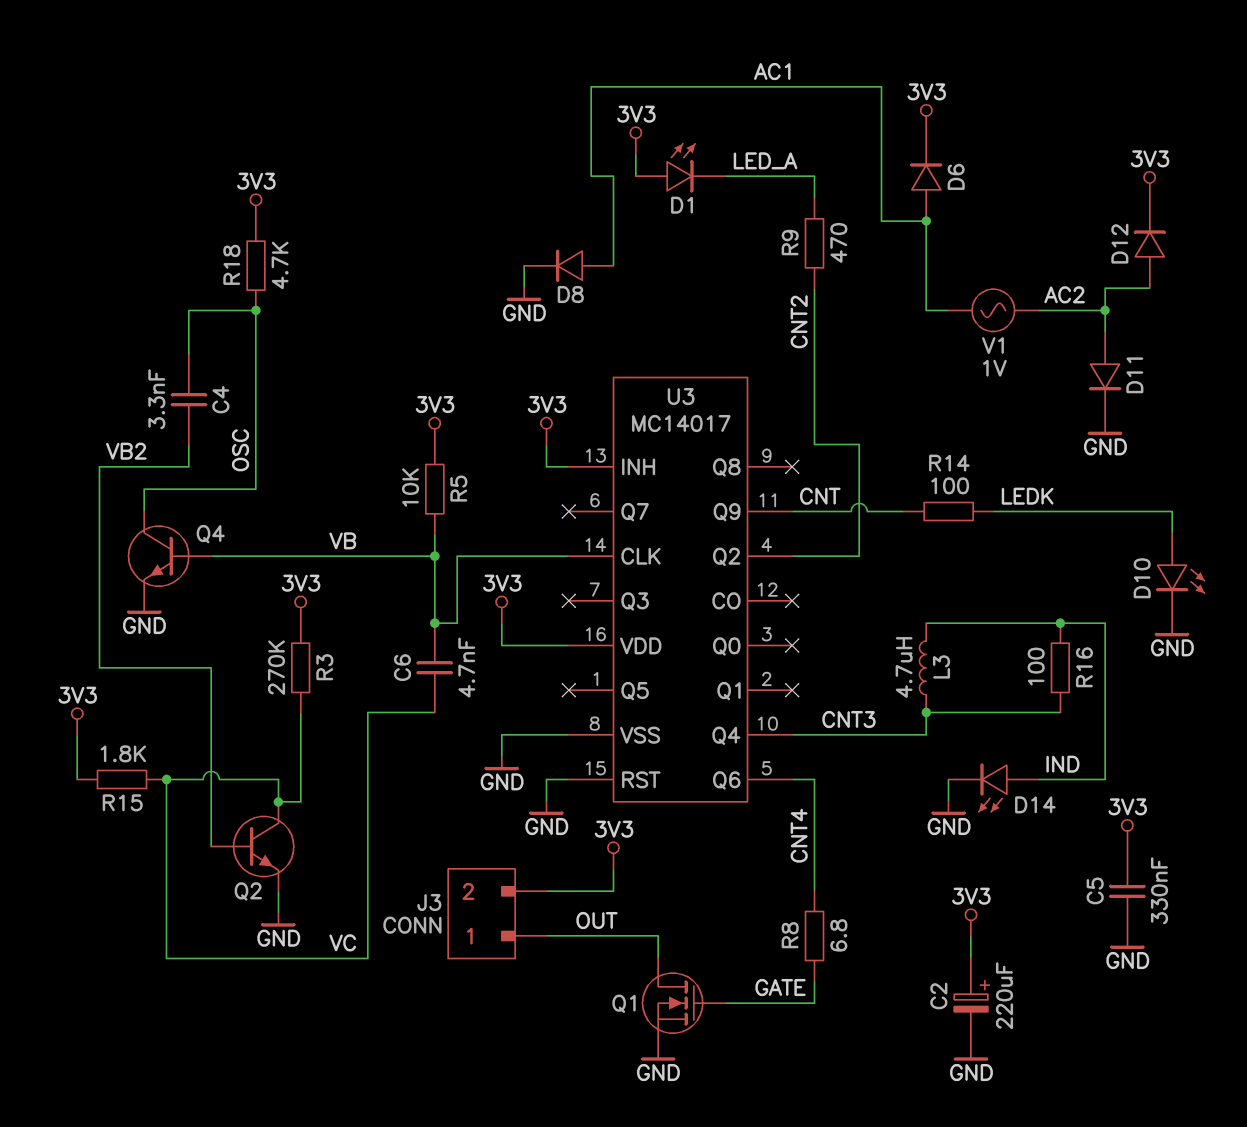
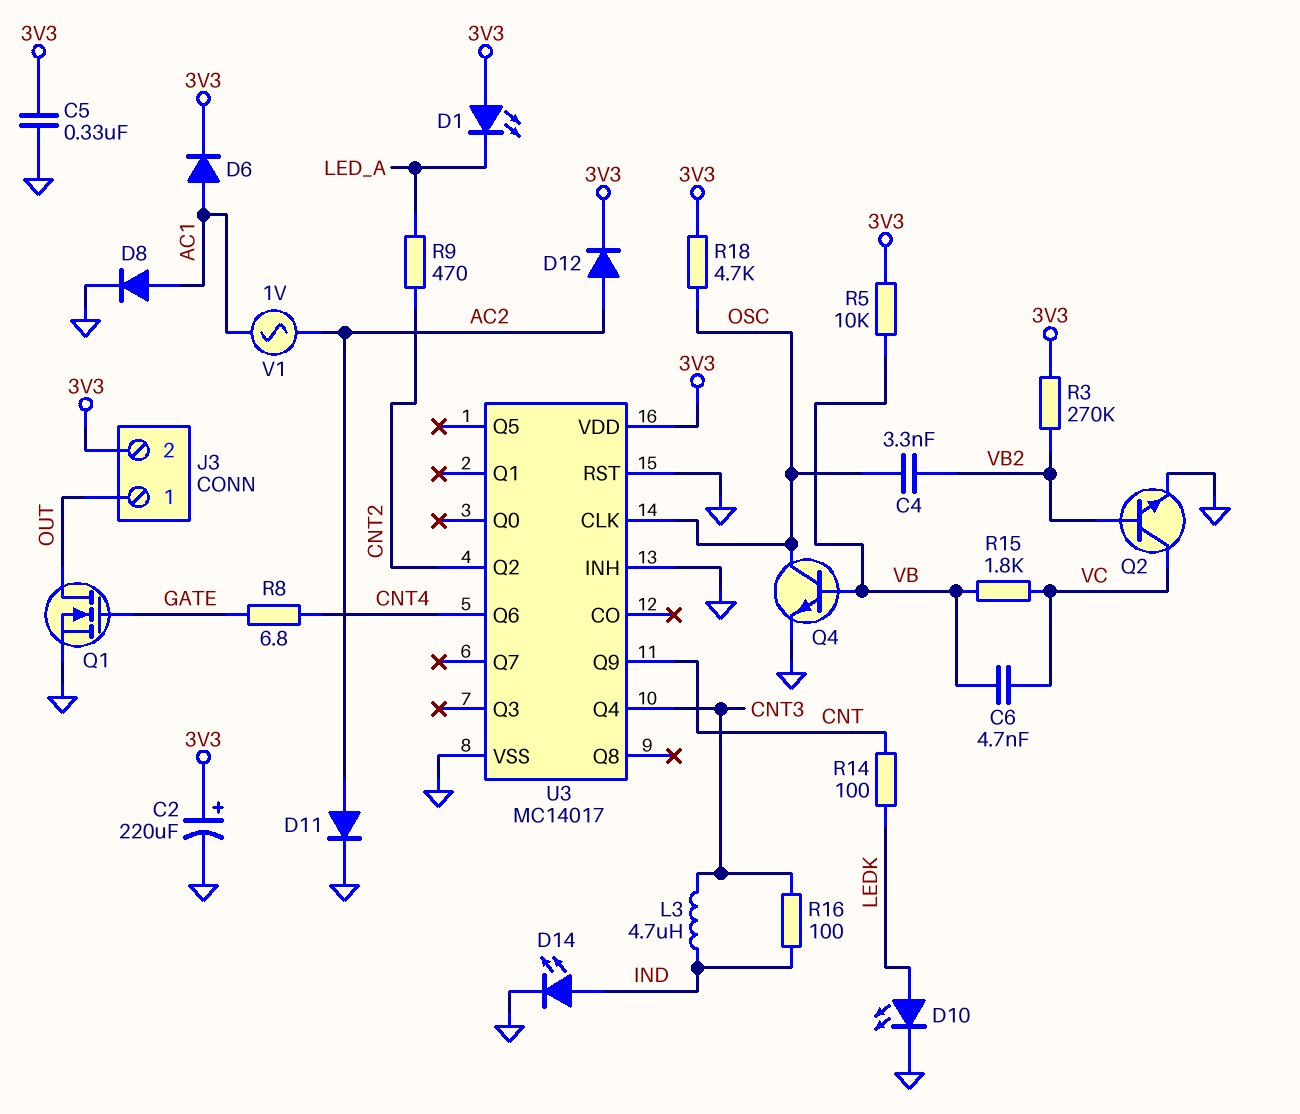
R3: 270k (3V3, VC) -> 270k (3V3, VB2)
R15: 1.8k (3V3, VC) -> 1.8k (VB, VC)
U3 pin CLK: VB -> OSC
U3 pin INH: 3V3 -> GND

